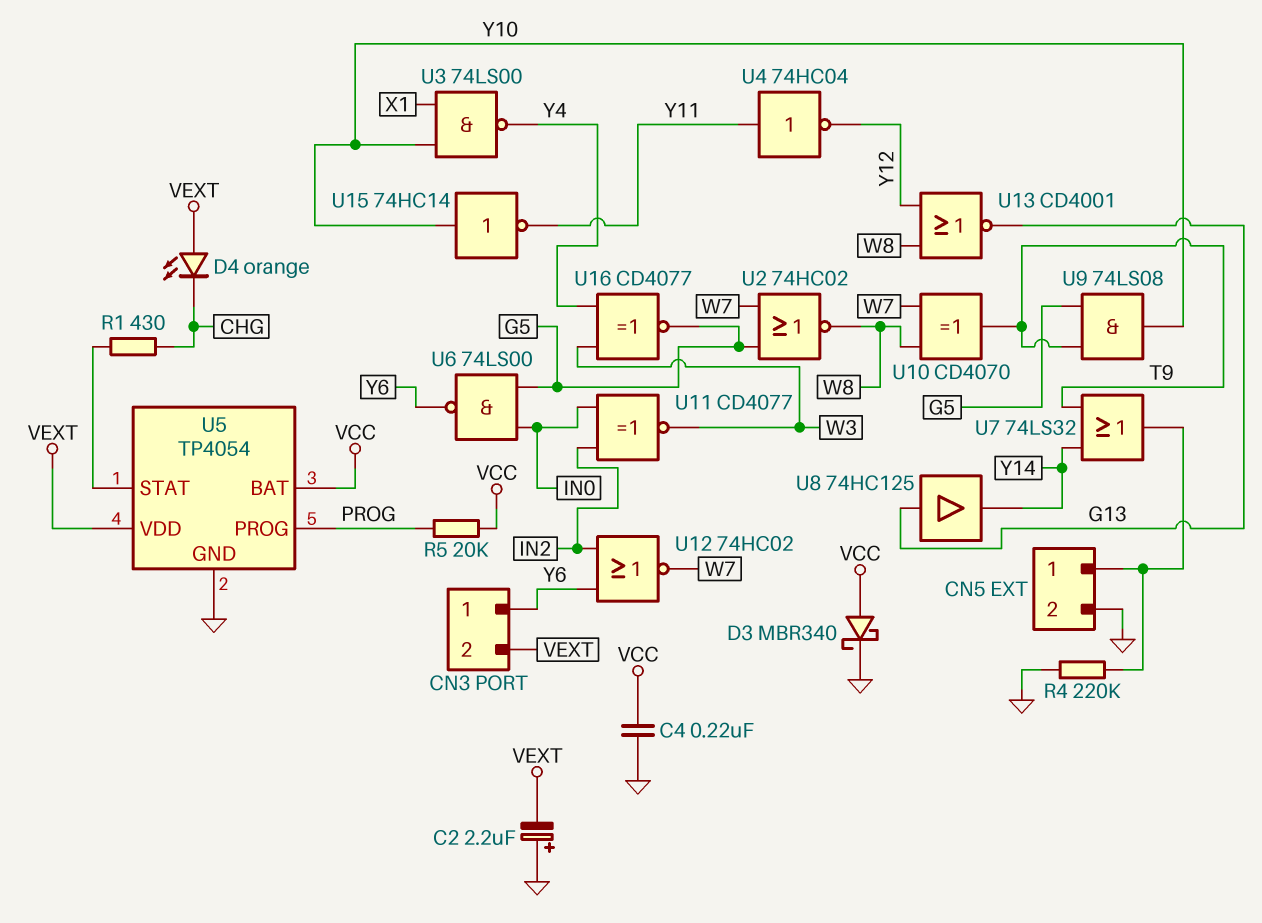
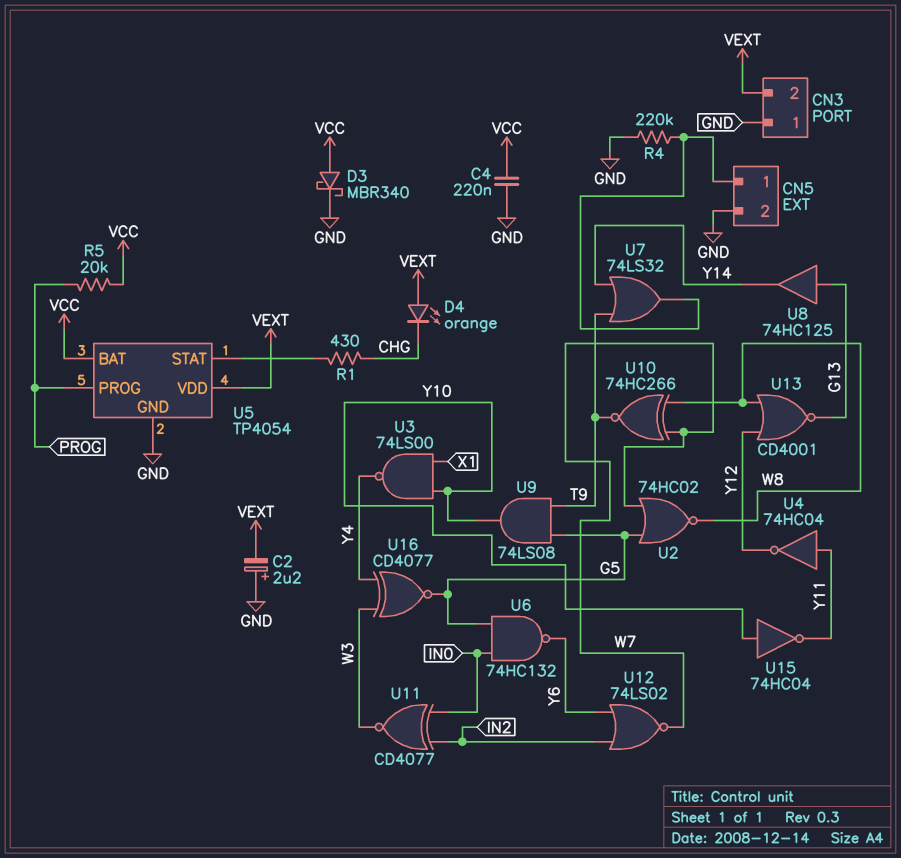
CN3 pin 1: Y6 -> GND
U6: NAND 74LS00 (in G5, in IN0, out Y6) -> NAND 74HC132 (in G5, in IN0, out Y6)
U10: XOR CD4070 (in W7, in W8, out T9) -> XNOR 74HC266 (in W7, in W8, out T9)
U12: NOR 74HC02 (in IN2, in Y6, out W7) -> NOR 74LS02 (in IN2, in Y6, out W7)
U15: NOT 74HC14 (in Y10, out Y11) -> NOT 74HC04 (in Y10, out Y11)

